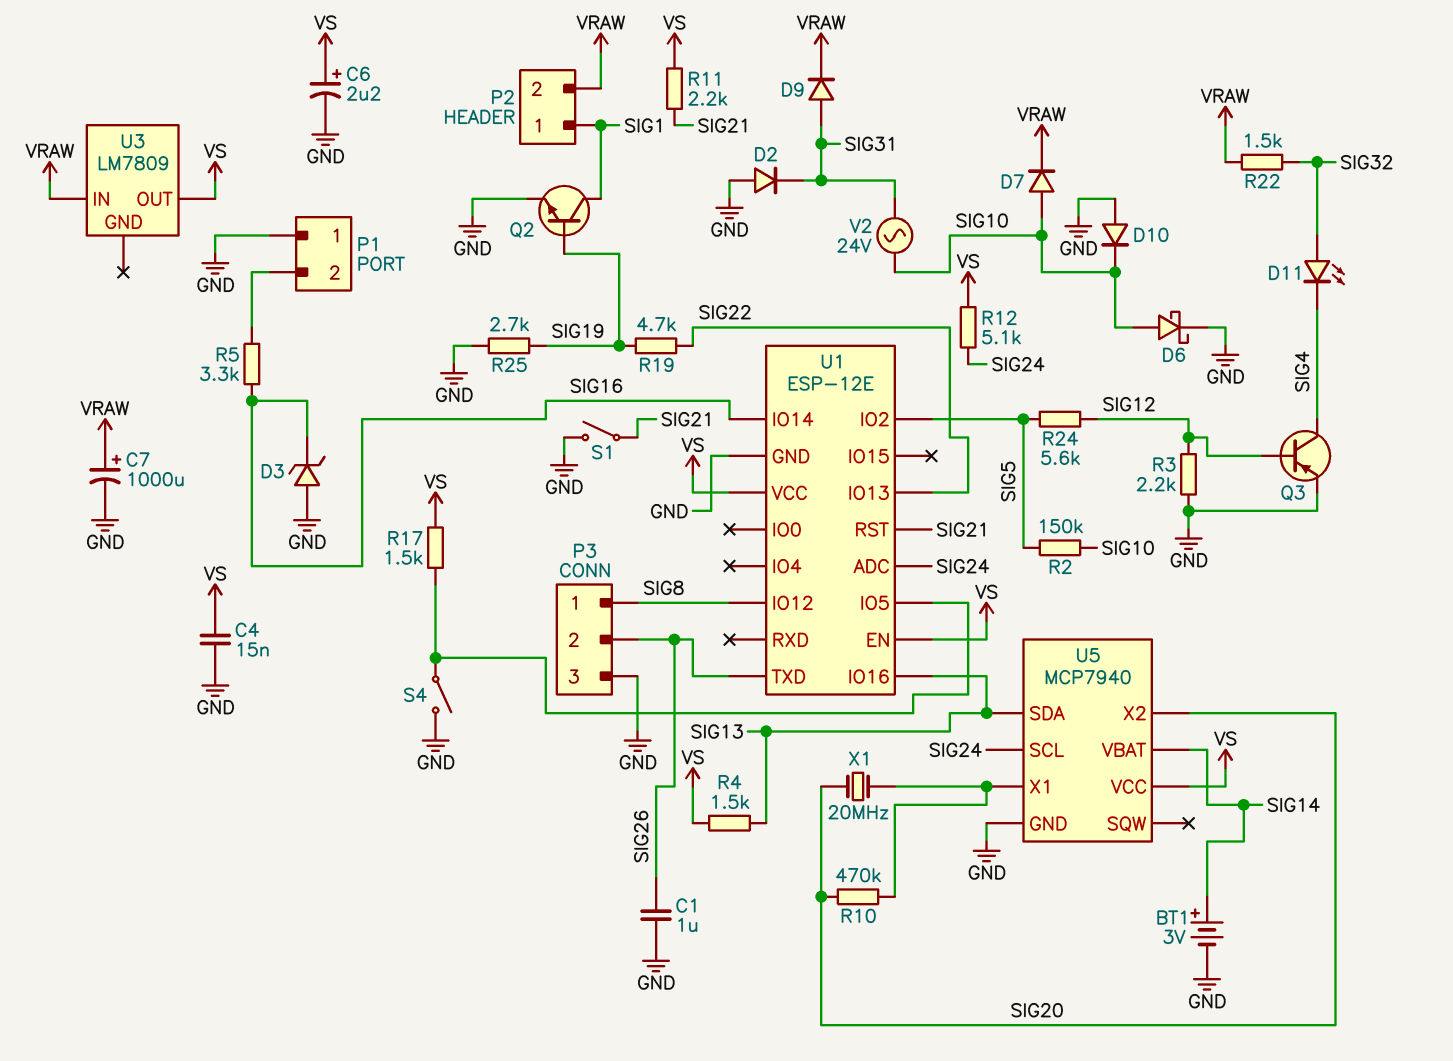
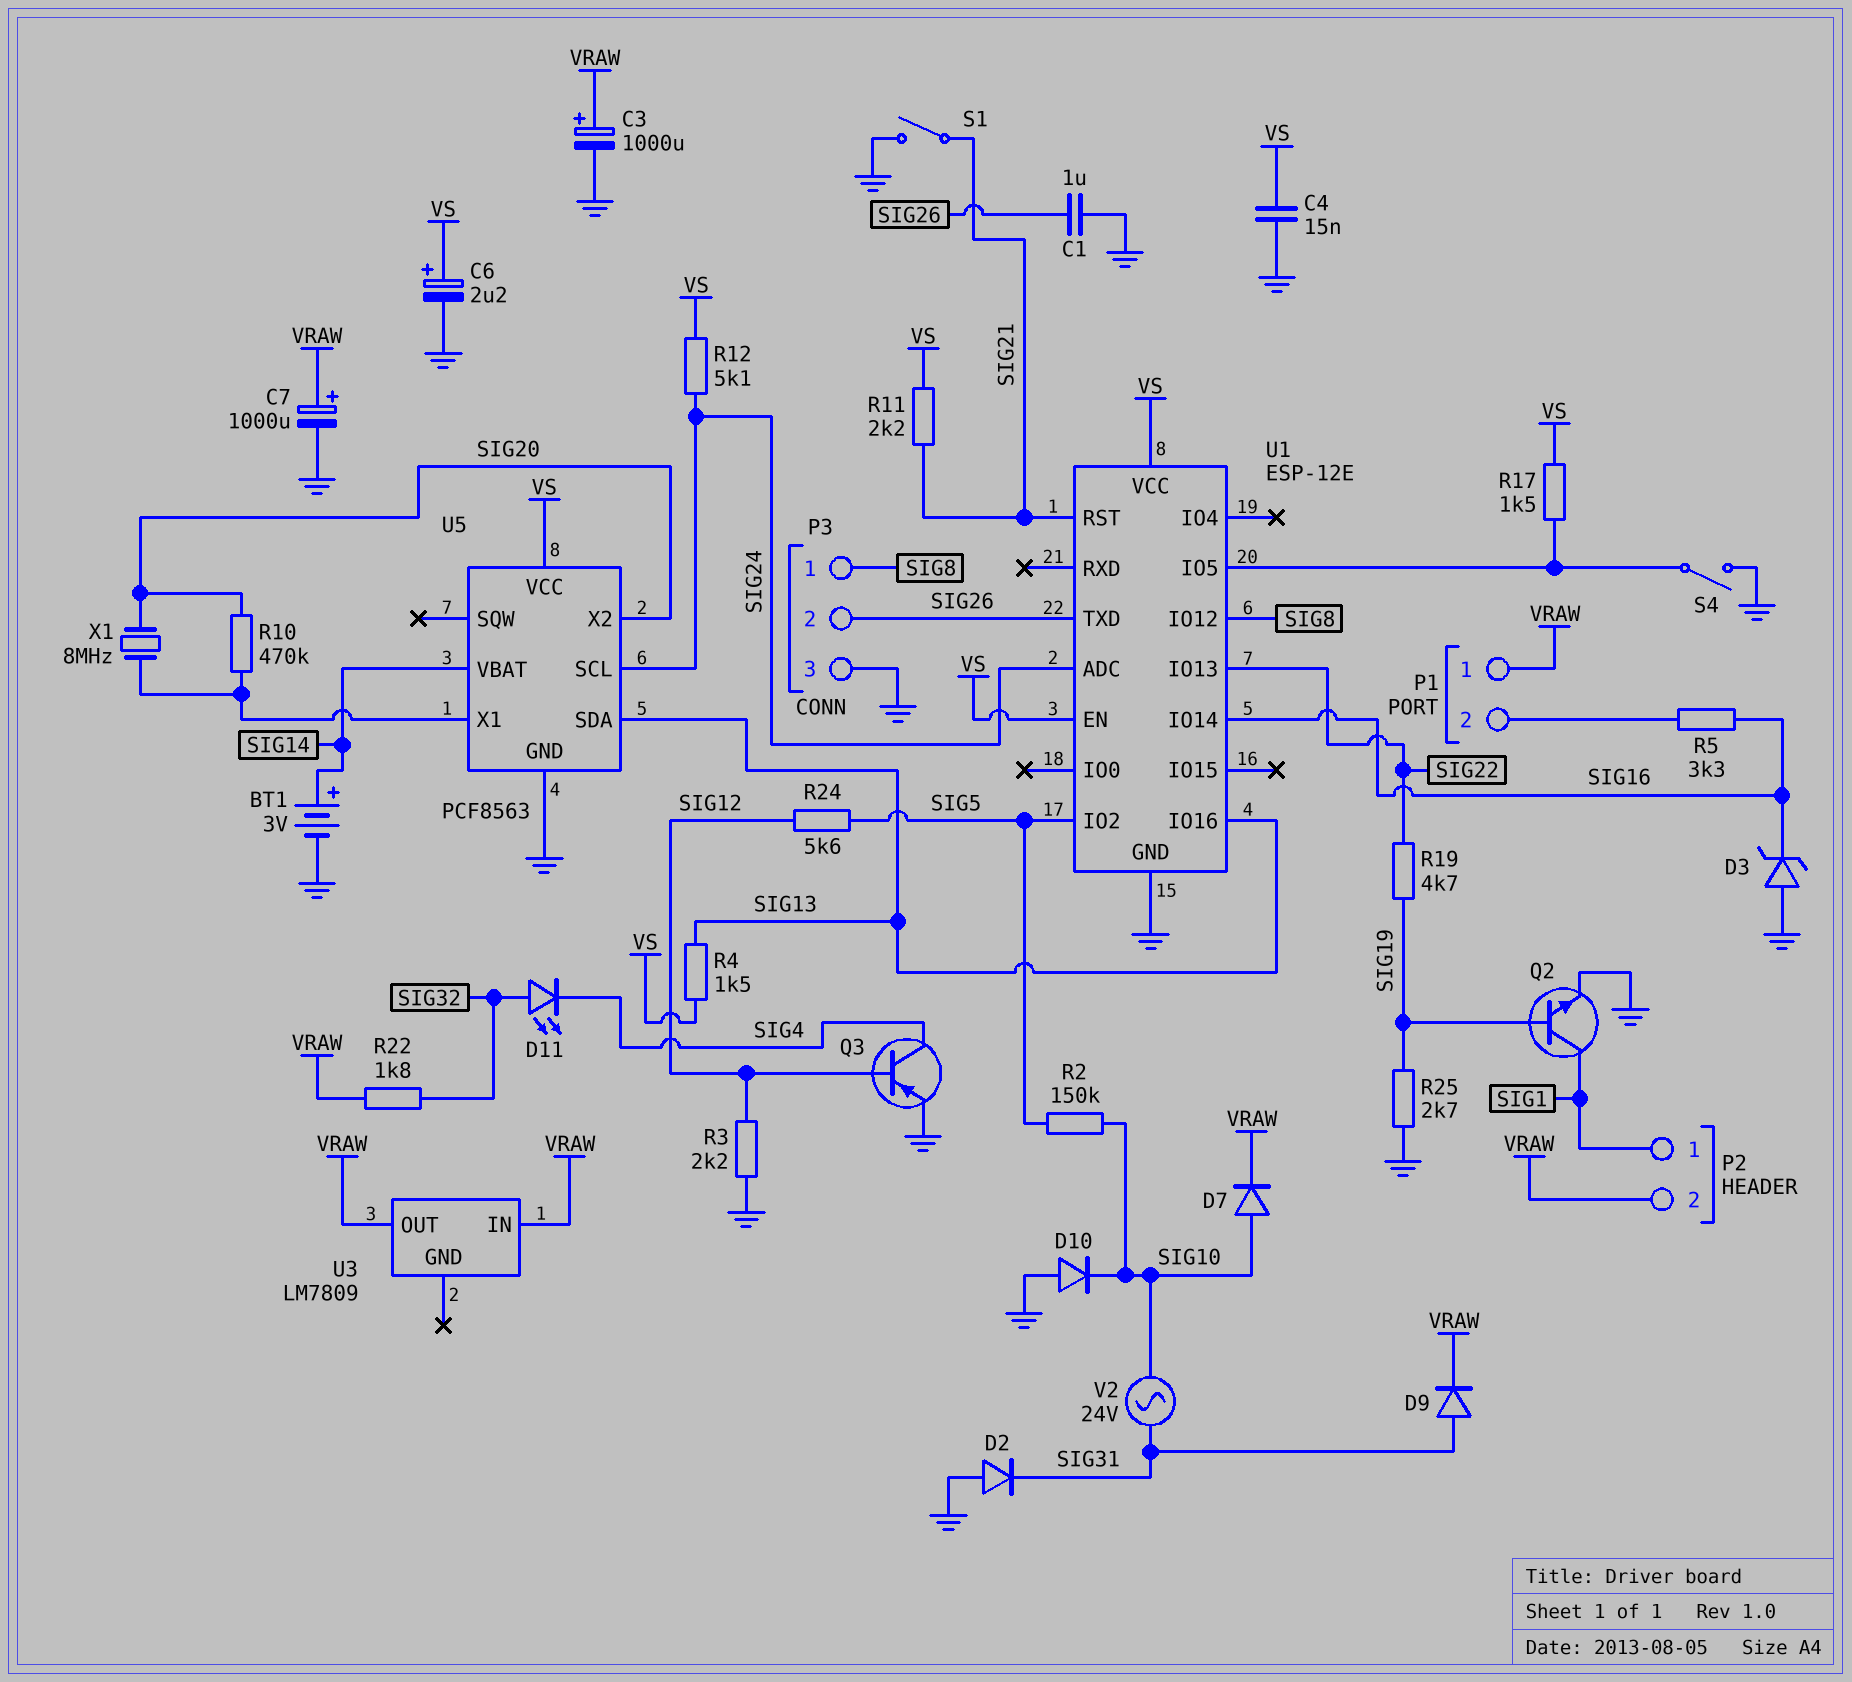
C3: none -> 1000uF (plus VRAW, minus GND)
D6: schottky (A SIG10, K GND) -> none
P1 pin 1: GND -> VRAW
R22: 1.5k (SIG32, VRAW) -> 1.8k (SIG32, VRAW)
U3 pin OUT: VS -> VRAW
U5: MCP7940 -> PCF8563
X1: 20MHz (SIG20, U5/X1) -> 8MHz (SIG20, U5/X1)

